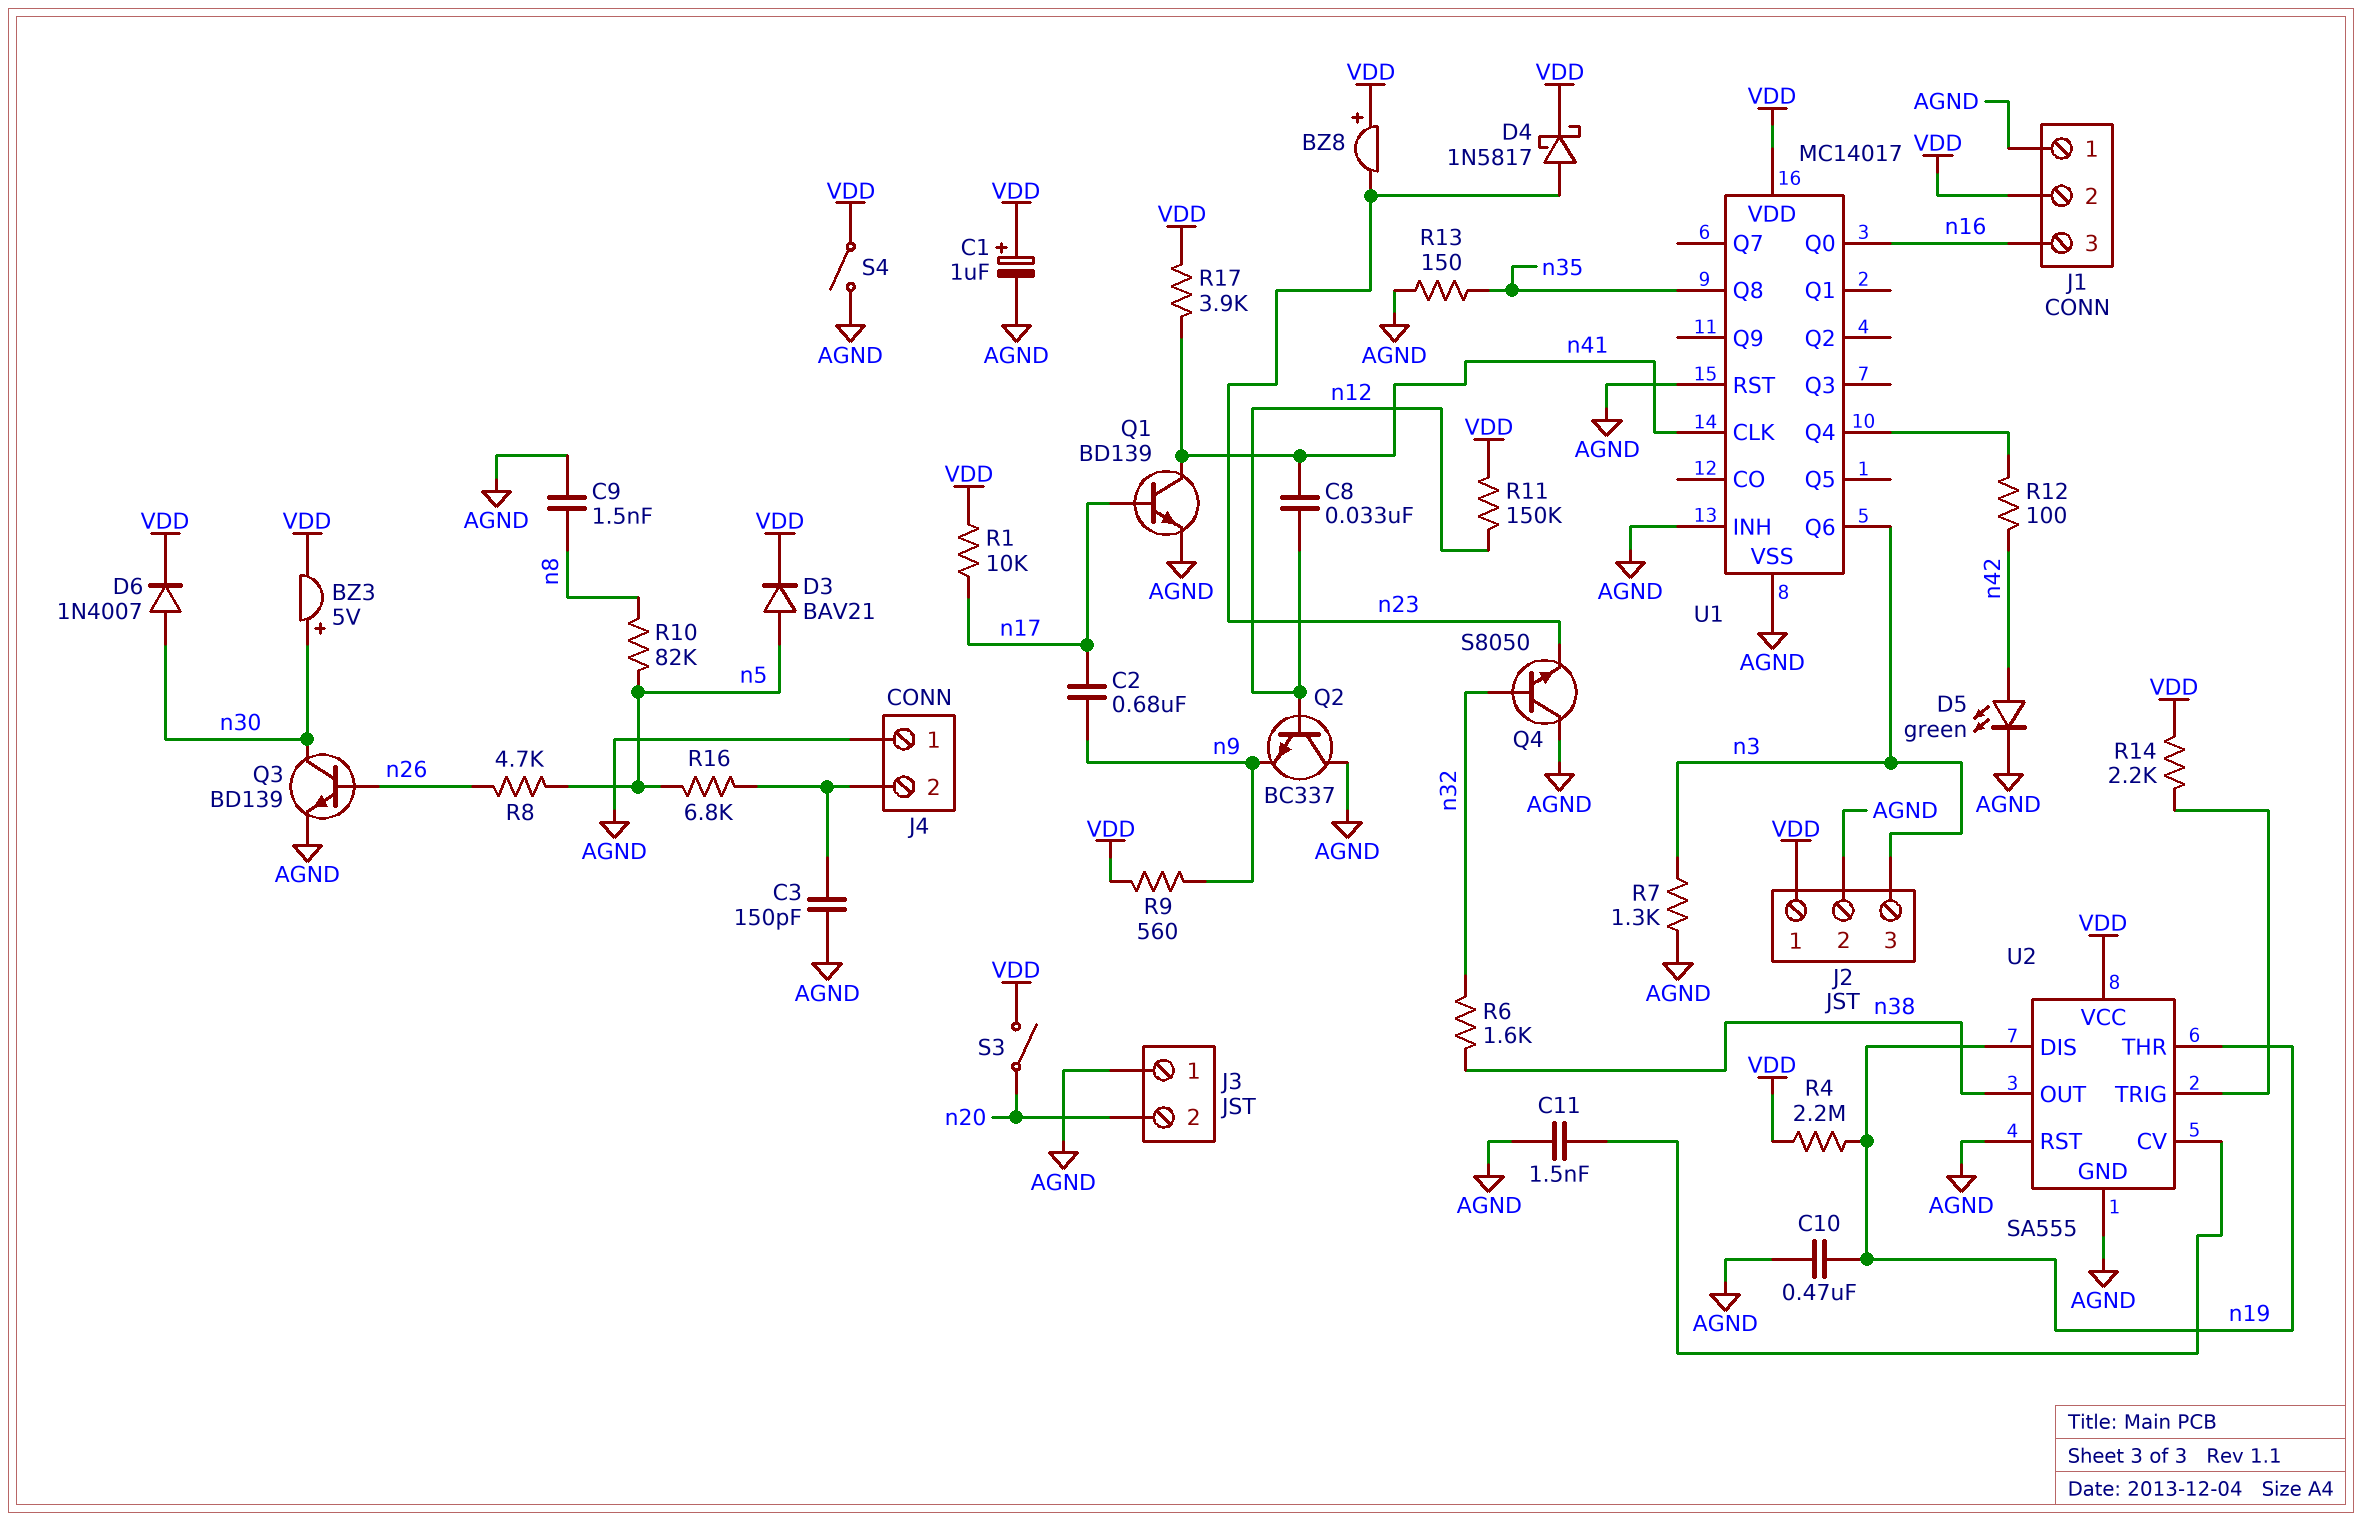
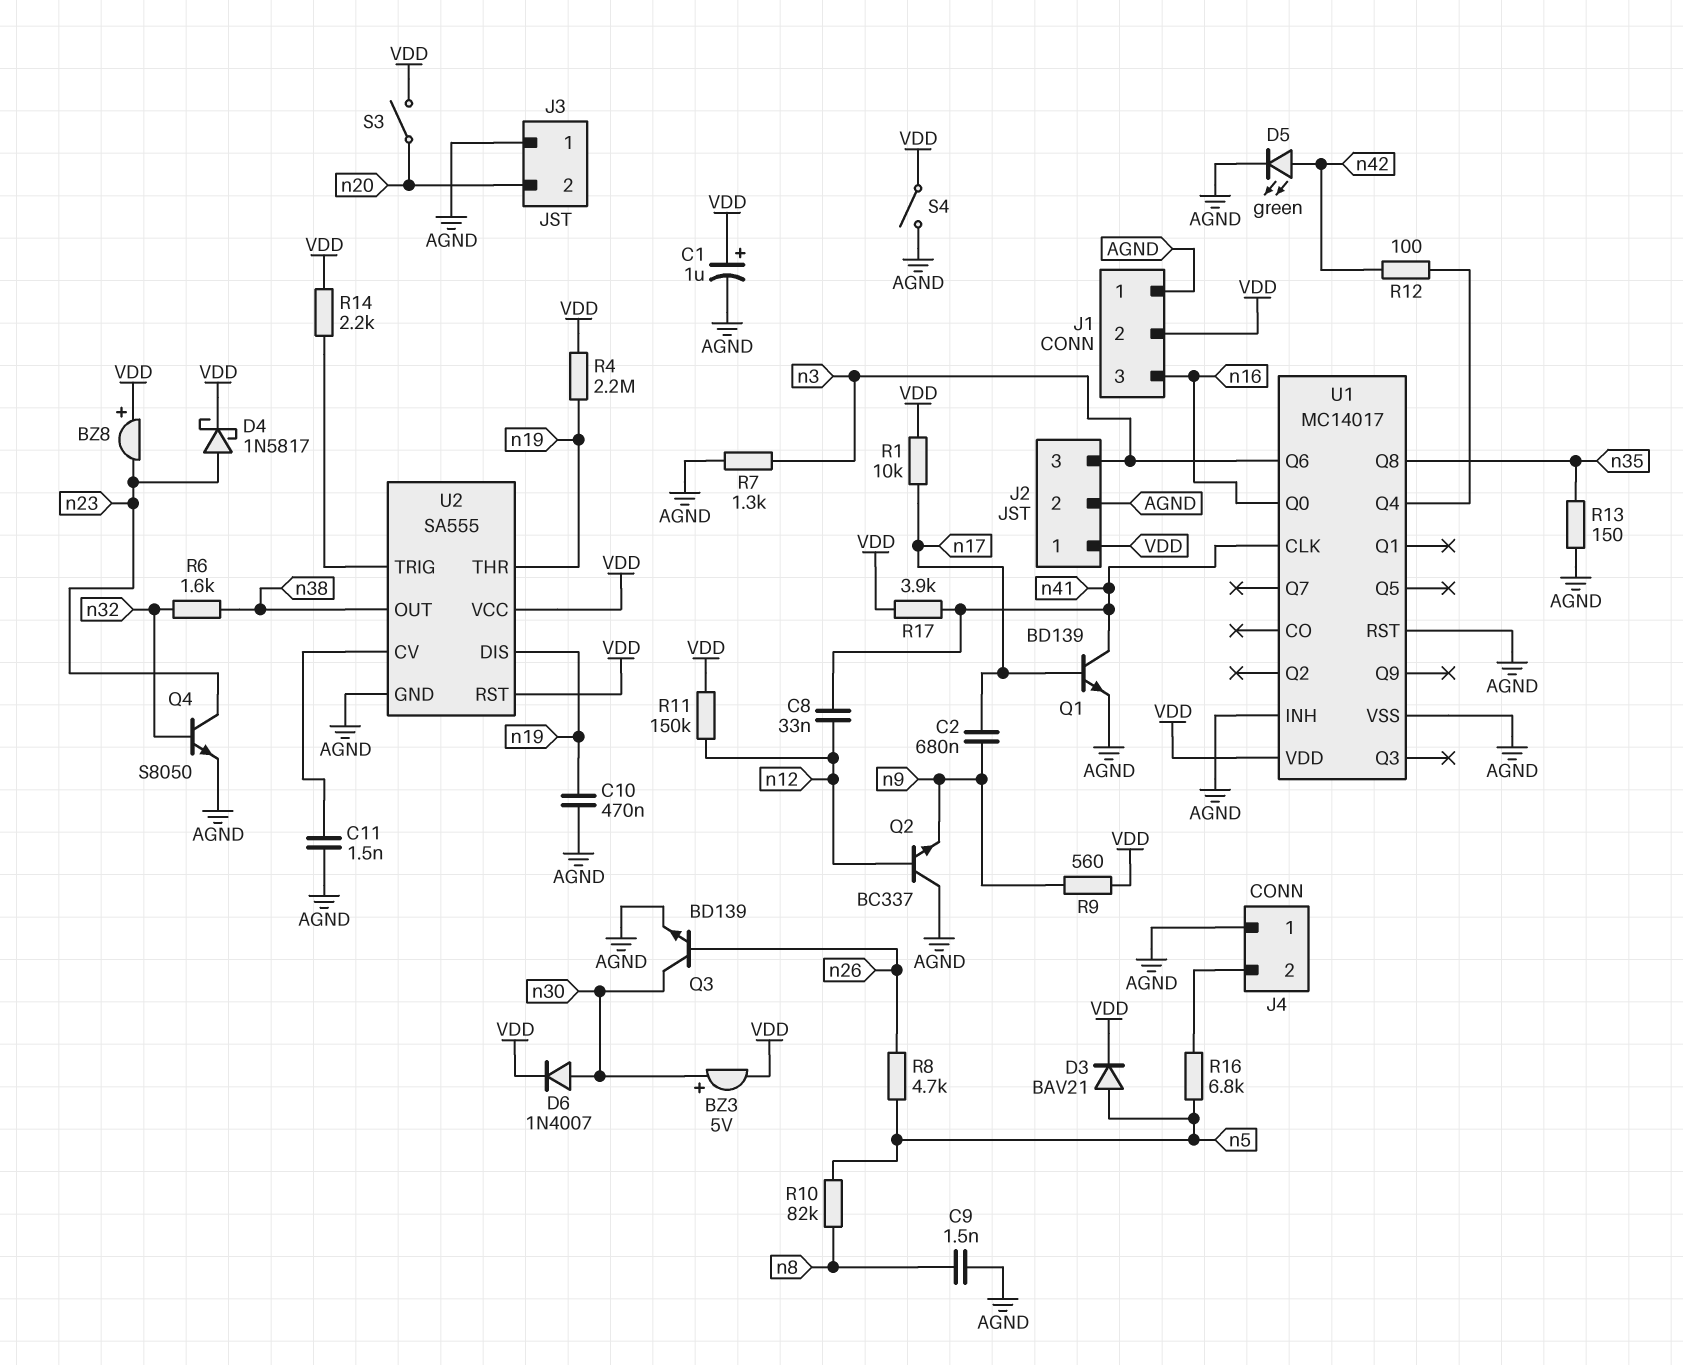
C3: 150pF (AGND, J4/2) -> none
Q4: NPN S8050 (B n32, C AGND, E n23) -> NPN S8050 (B n32, C n23, E AGND)
U2 pin RST: AGND -> VDD

